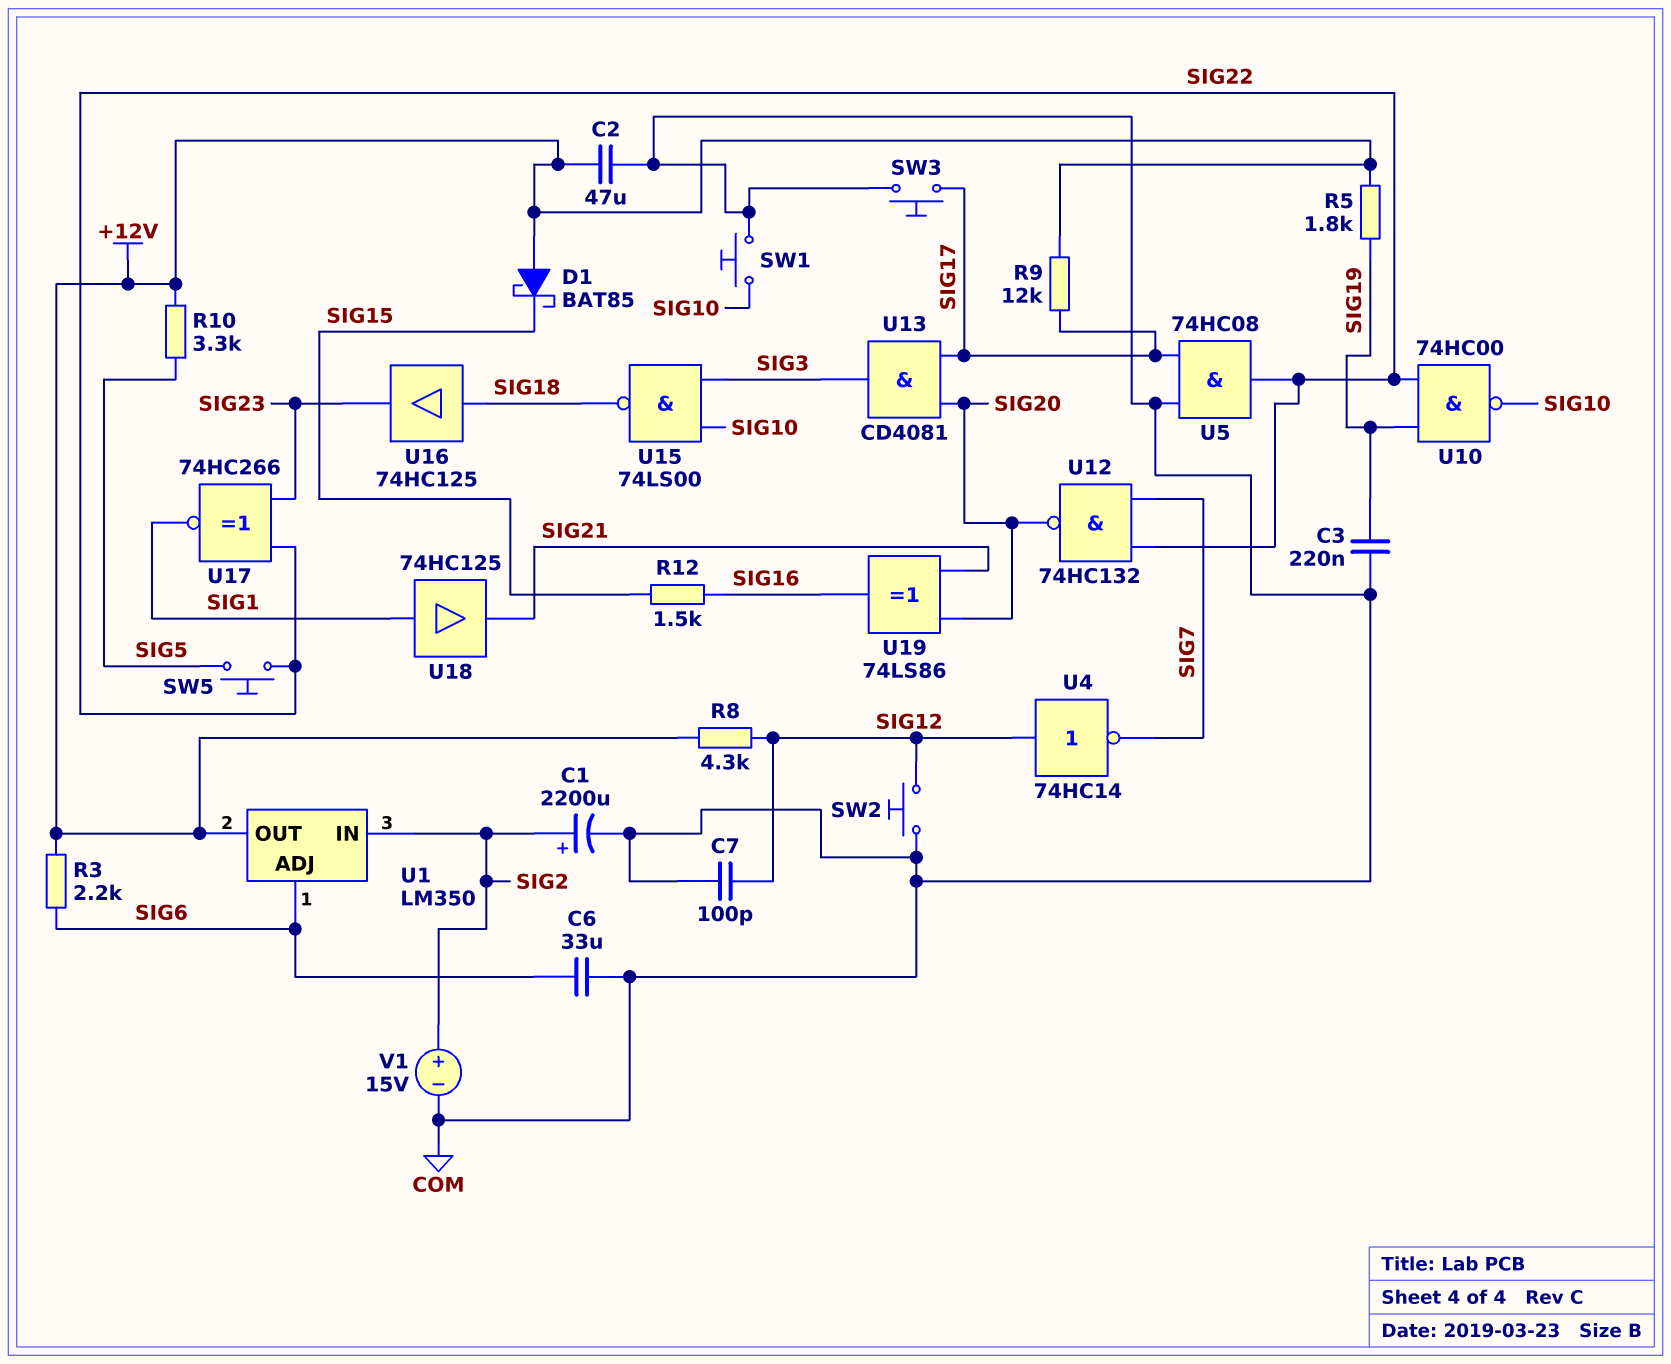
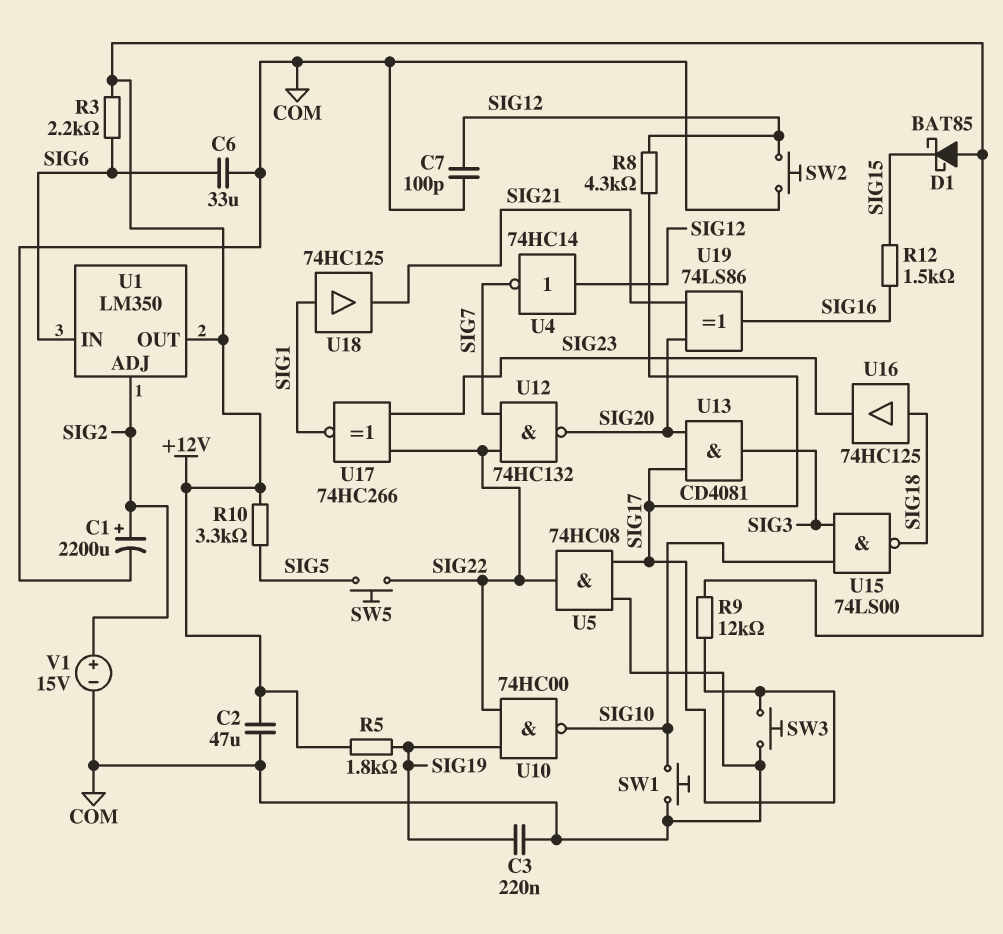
R8: 4.3k (+12V, SIG12) -> 4.3k (SIG12, SIG17)
U1 pin ADJ: SIG6 -> SIG2
U1 pin IN: SIG2 -> SIG6

